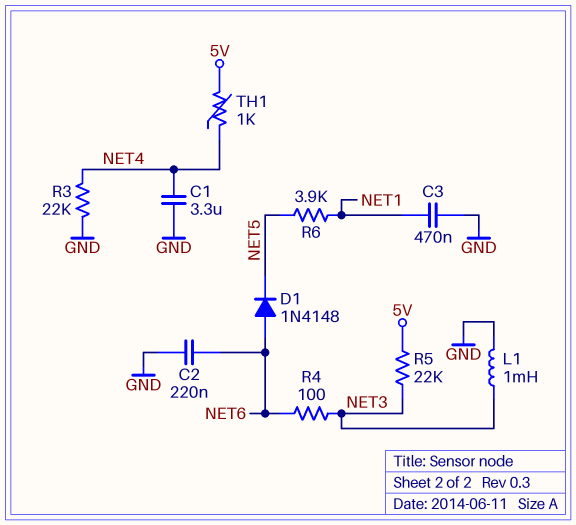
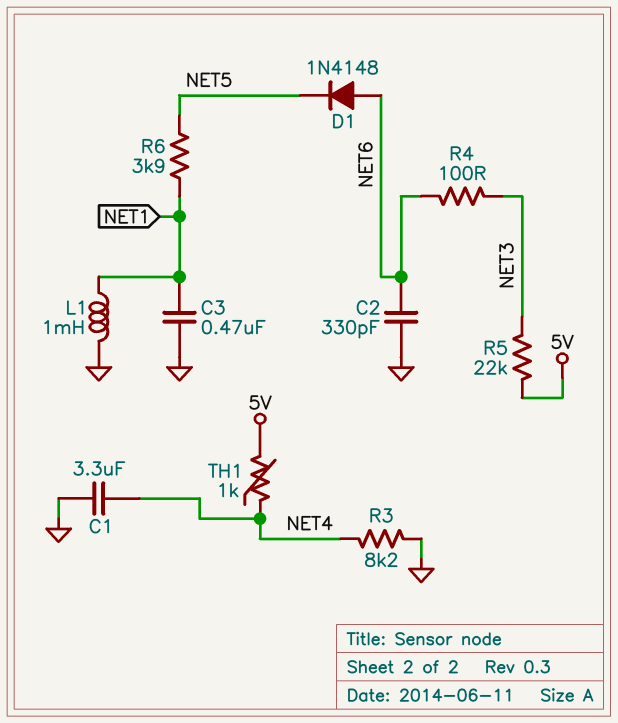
C2: 220nF (GND, NET6) -> 330pF (GND, NET6)
L1: 1mH (GND, NET3) -> 1mH (GND, NET1)
R3: 22k (GND, NET4) -> 8.2k (GND, NET4)

